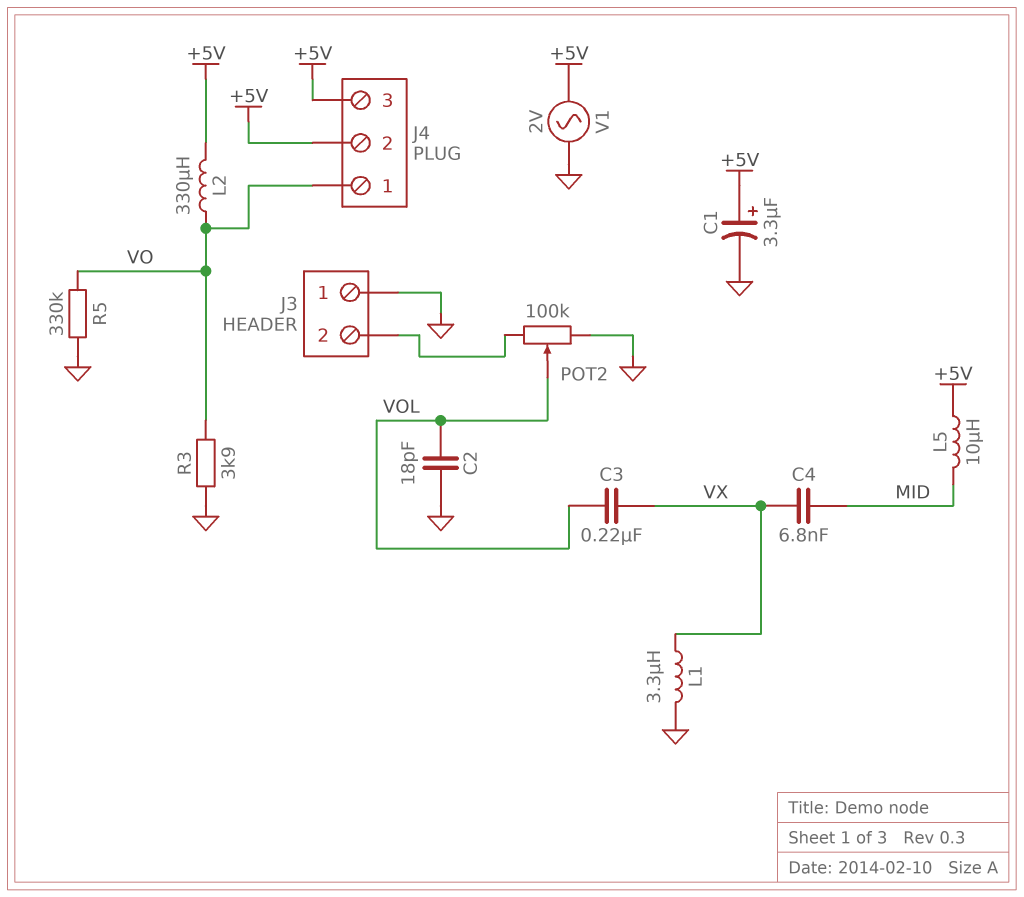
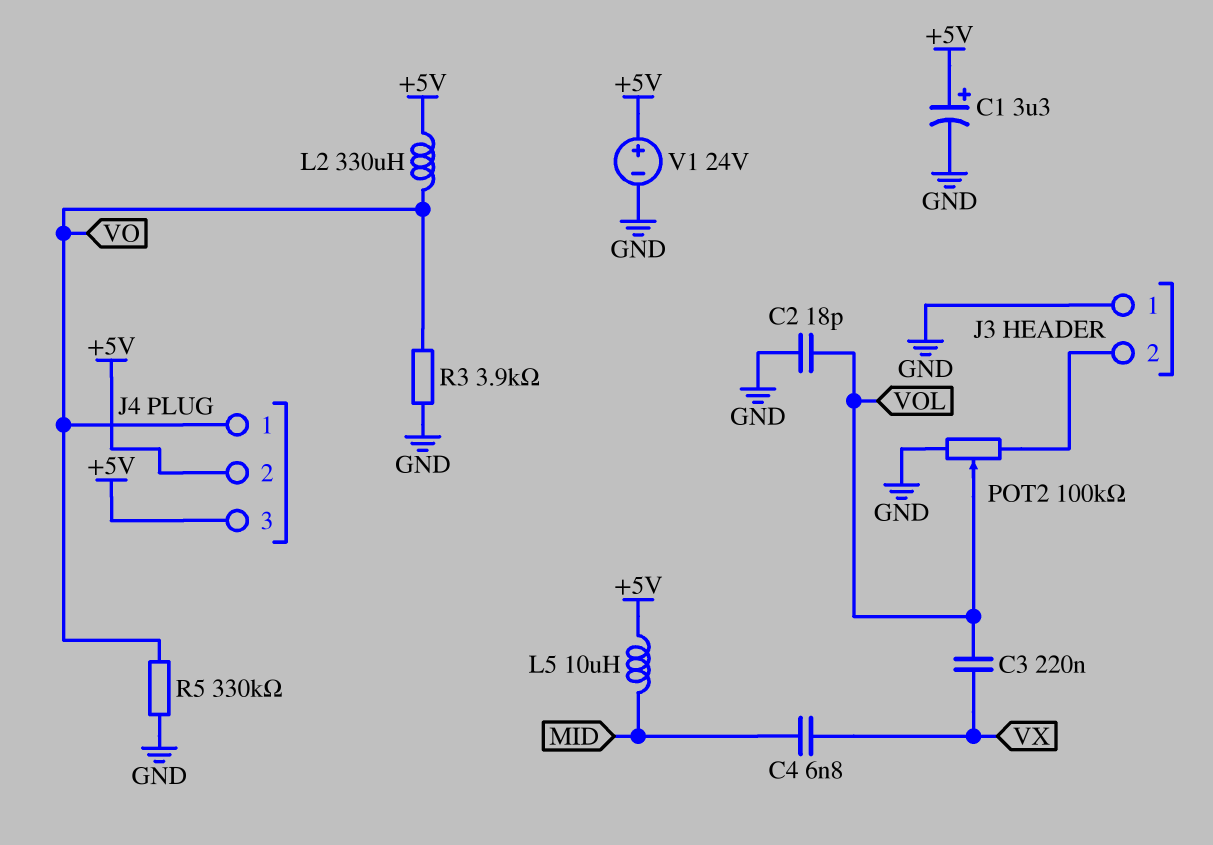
L1: 3.3uH (GND, VX) -> none
V1: AC 2V (+5V, GND) -> 24V (plus +5V, minus GND)

